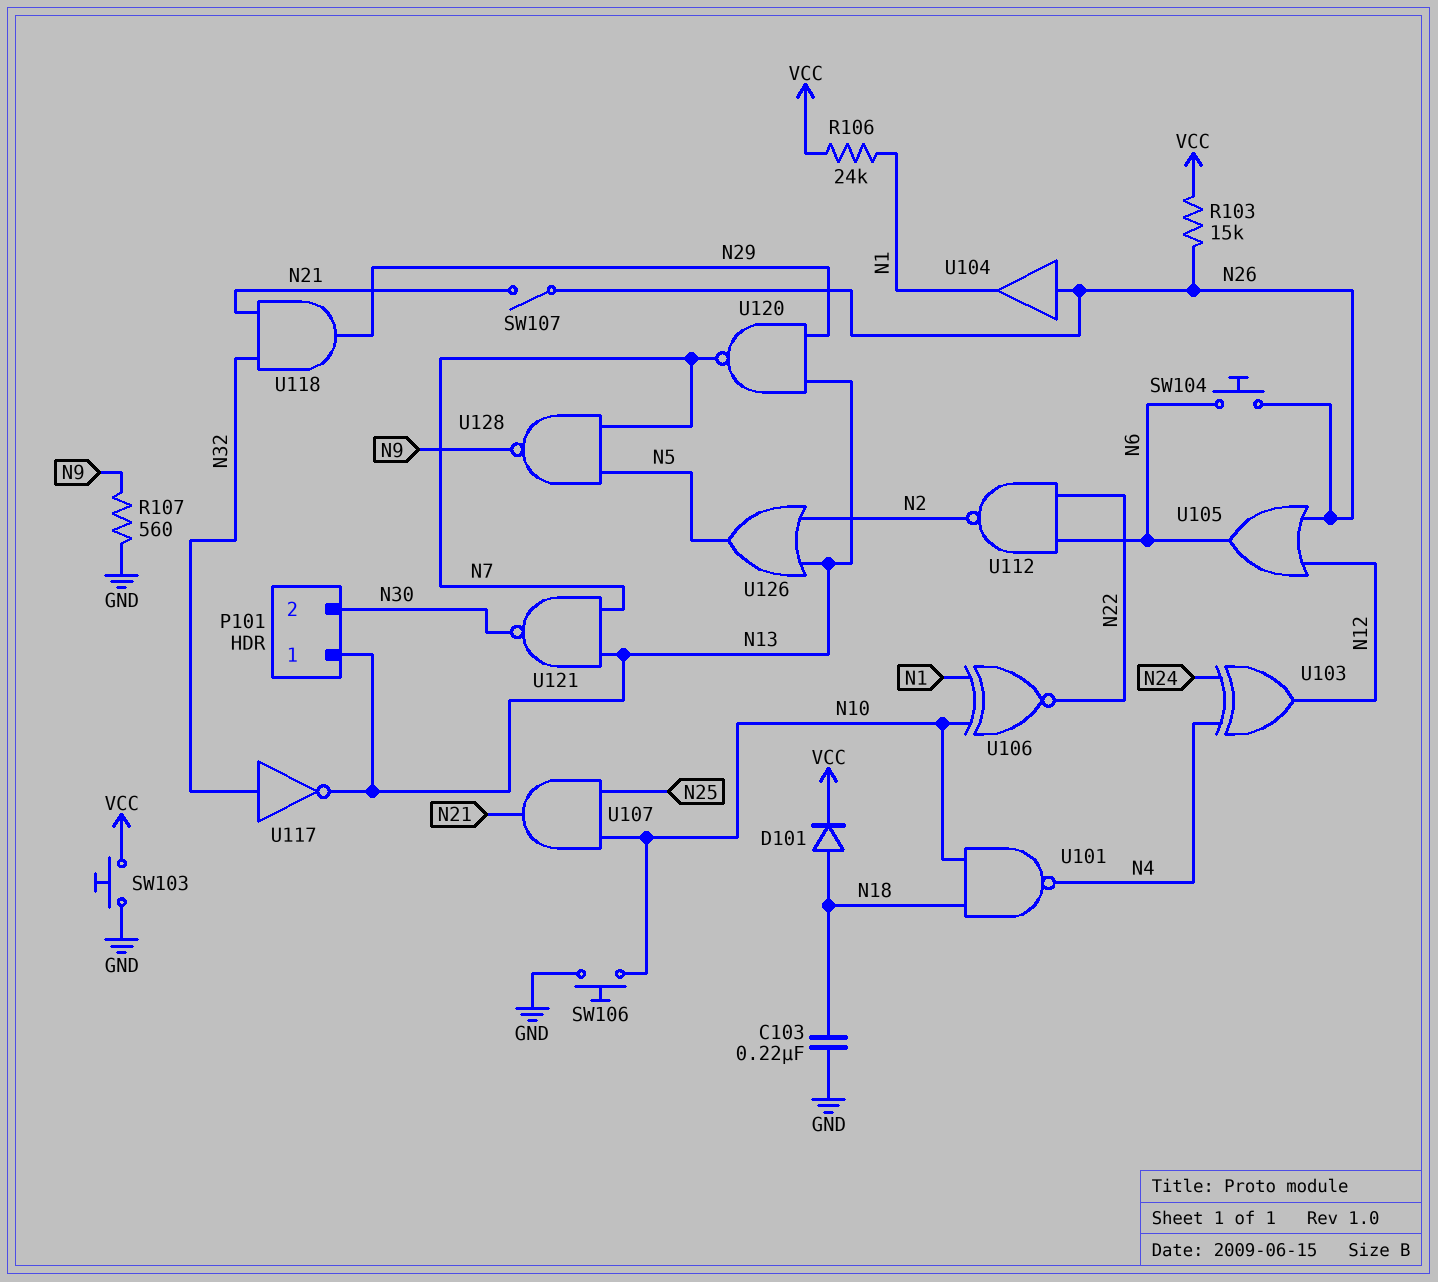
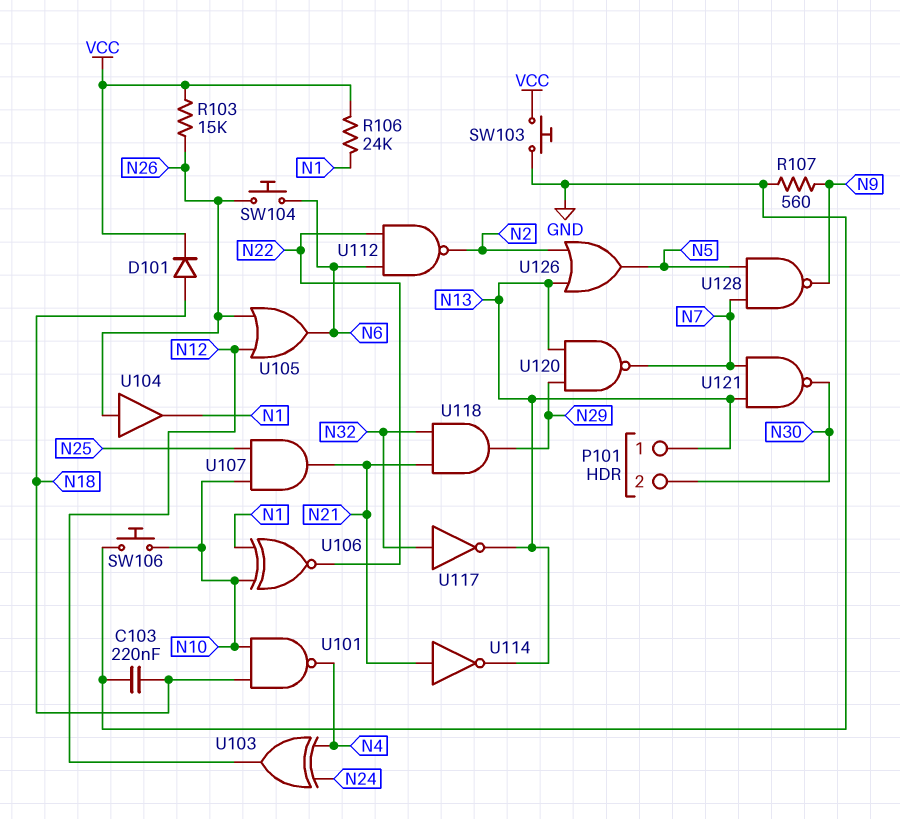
SW107: switch (N21, N26) -> none
U114: none -> NOT (in N21, out N13)

